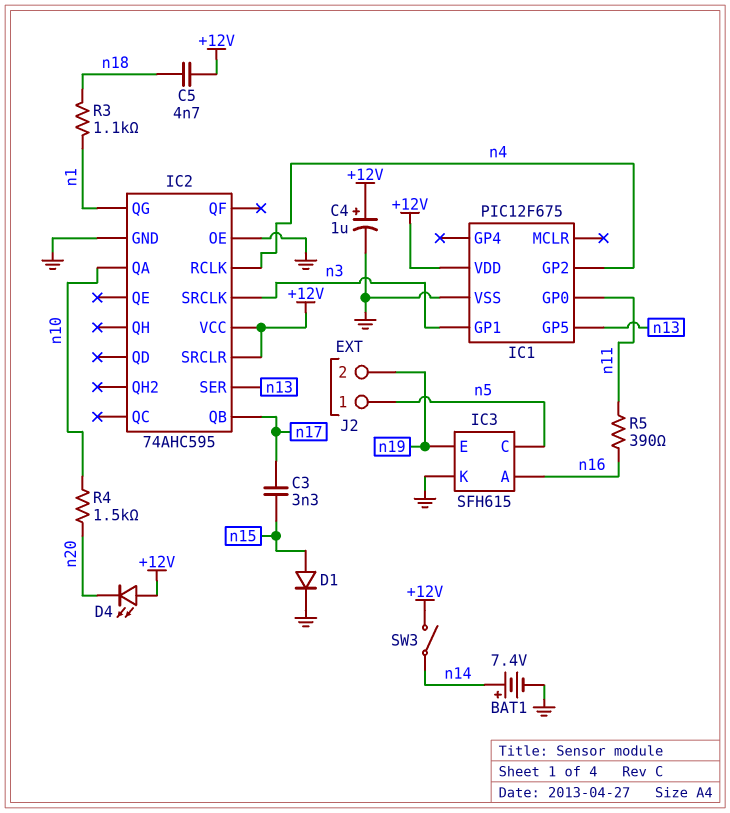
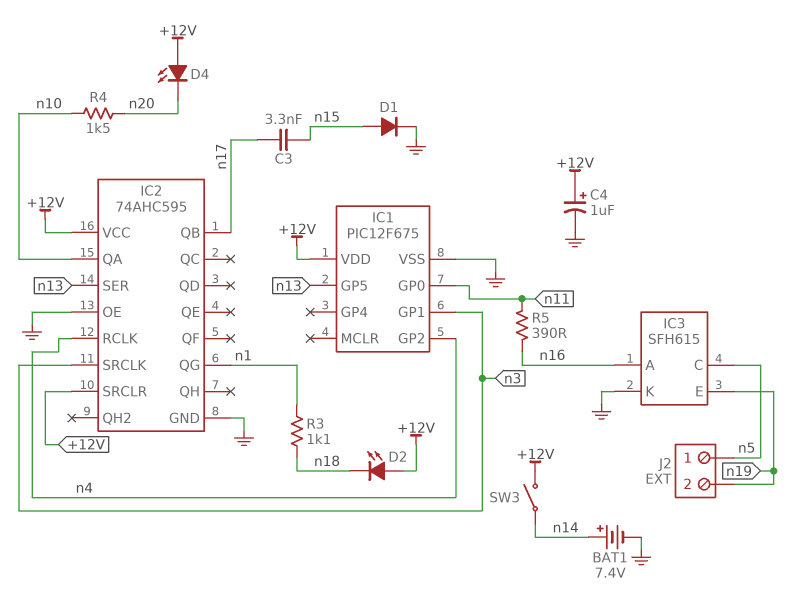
C5: 4.7nF (+12V, n18) -> none
D2: none -> LED (A +12V, K n18)

